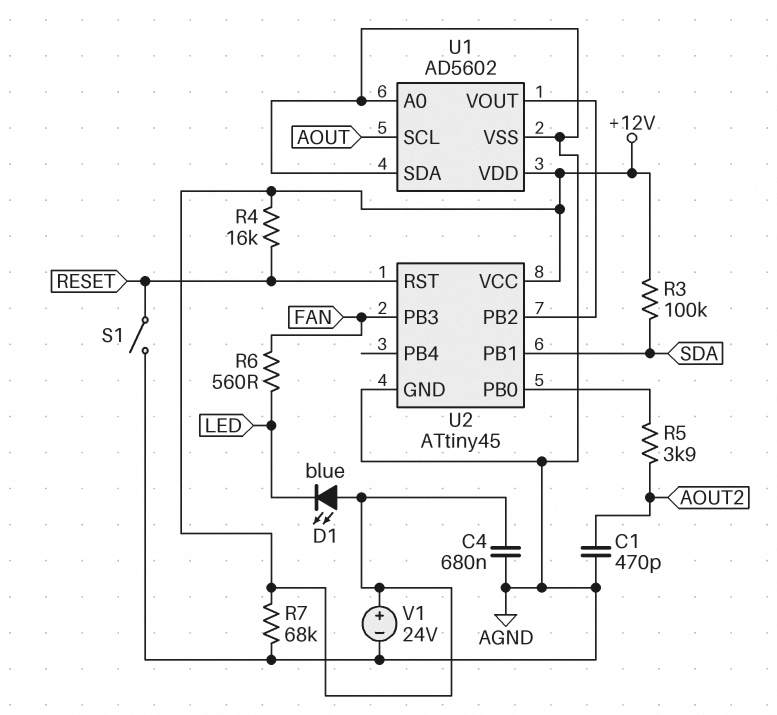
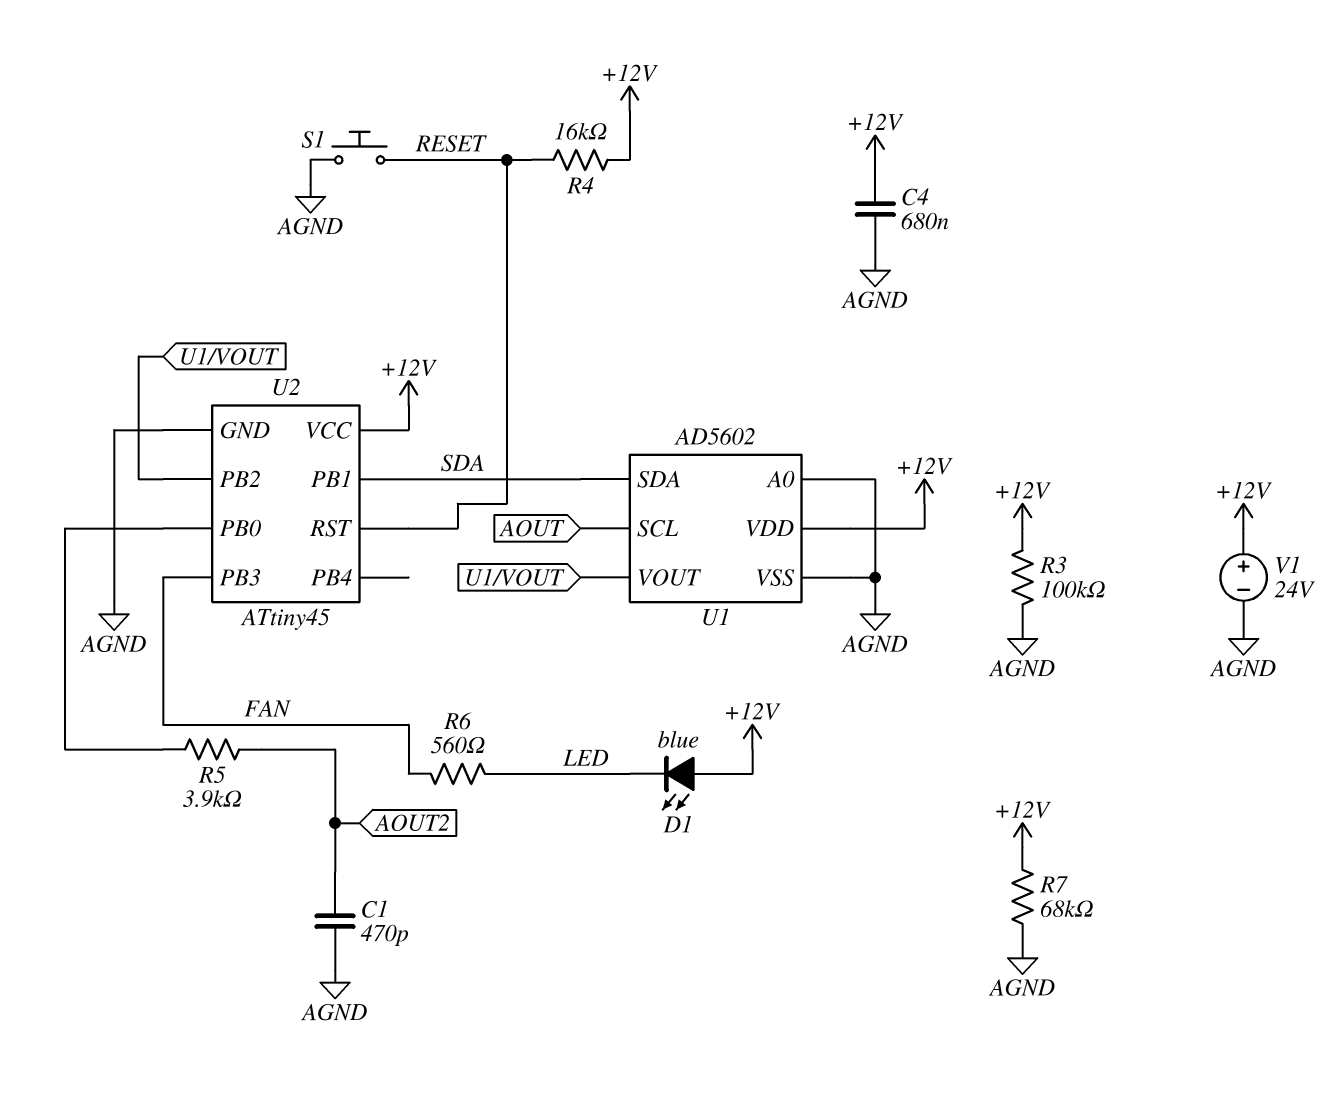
R3: 100k (+12V, SDA) -> 100k (+12V, AGND)
S1: switch (AGND, RESET) -> button (AGND, RESET)
U1 pin SDA: AGND -> SDA

